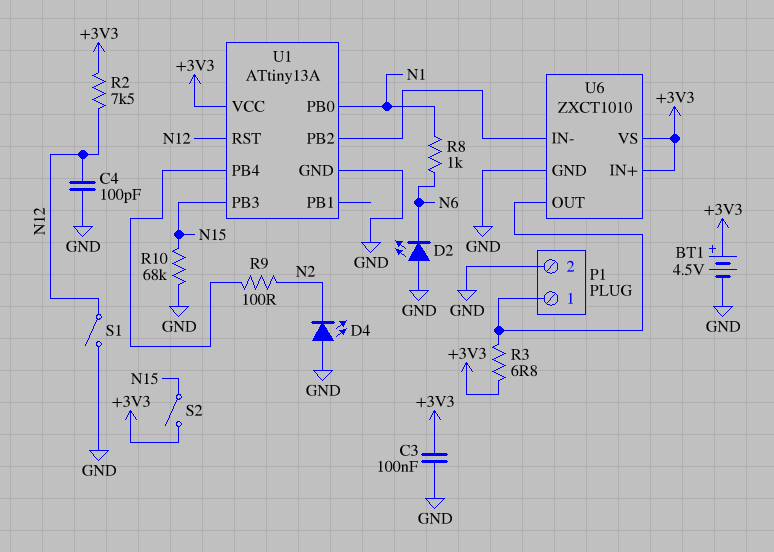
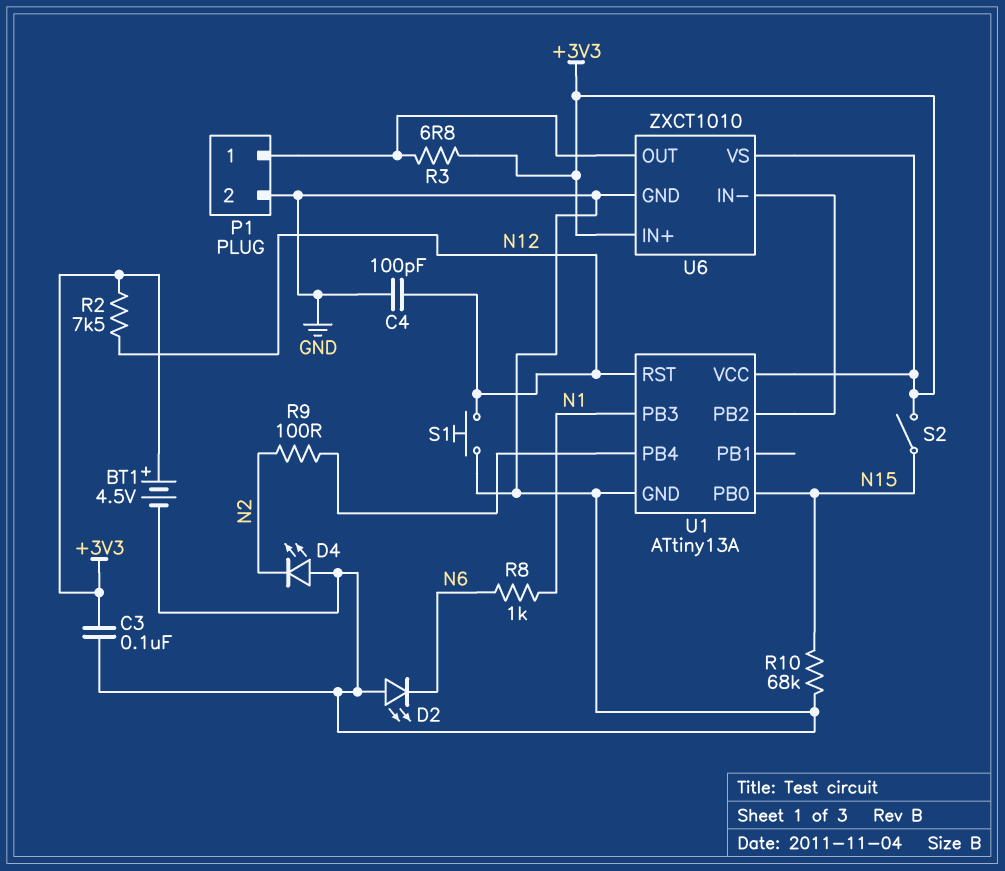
S1: switch (GND, N12) -> button (GND, N12)
U1 pin PB0: N1 -> N15
U1 pin PB3: N15 -> N1

